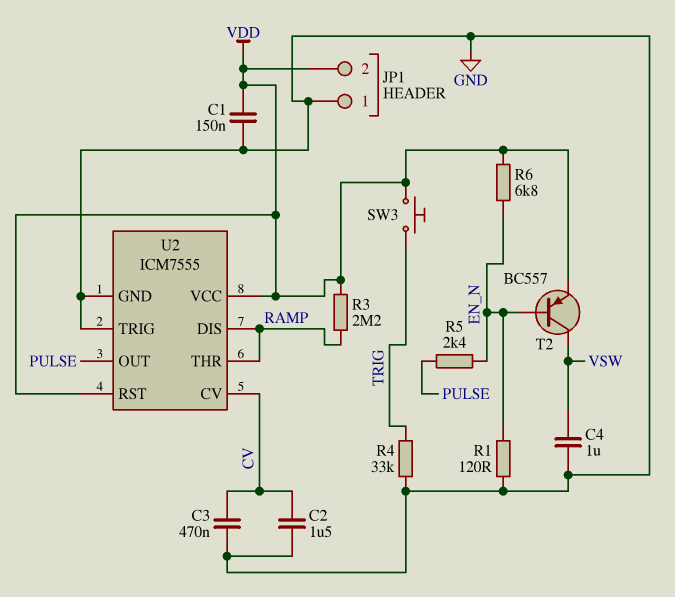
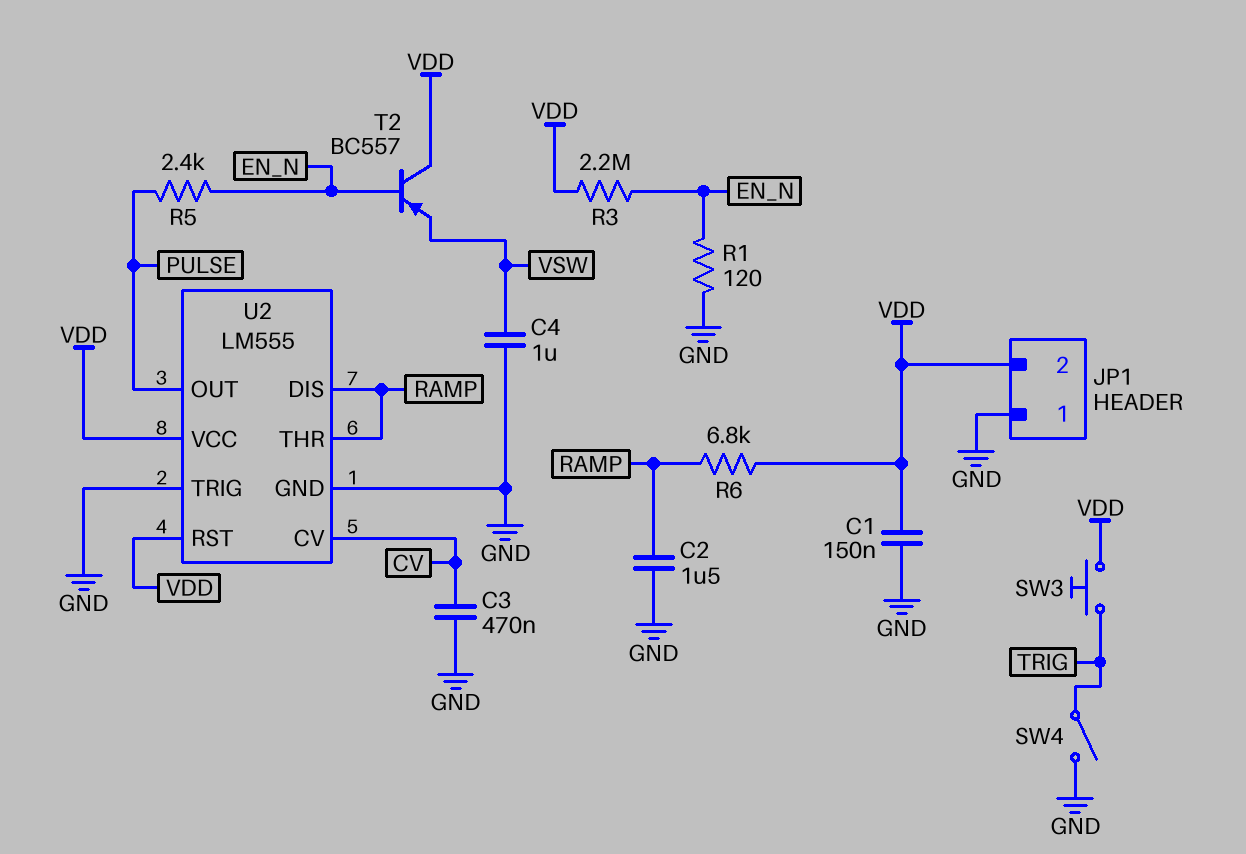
C2: 1.5uF (CV, GND) -> 1.5uF (GND, RAMP)
R3: 2.2M (RAMP, VDD) -> 2.2M (EN_N, VDD)
R4: 33k (GND, TRIG) -> none
R6: 6.8k (EN_N, VDD) -> 6.8k (RAMP, VDD)
SW4: none -> switch (GND, TRIG)
T2: PNP BC557 (B EN_N, C VSW, E VDD) -> PNP BC557 (B EN_N, C VDD, E VSW)
U2: ICM7555 -> LM555

